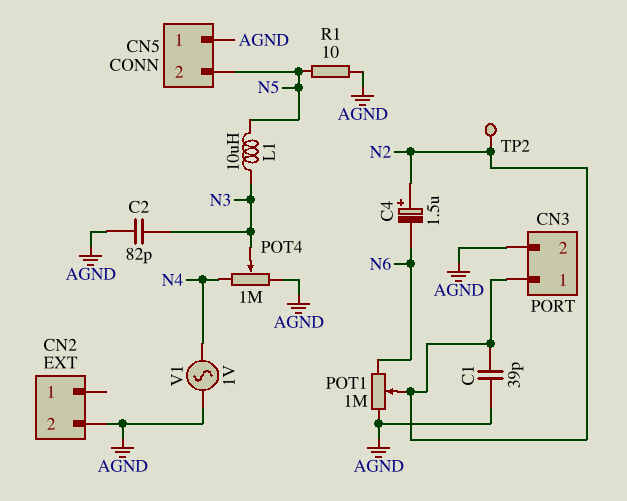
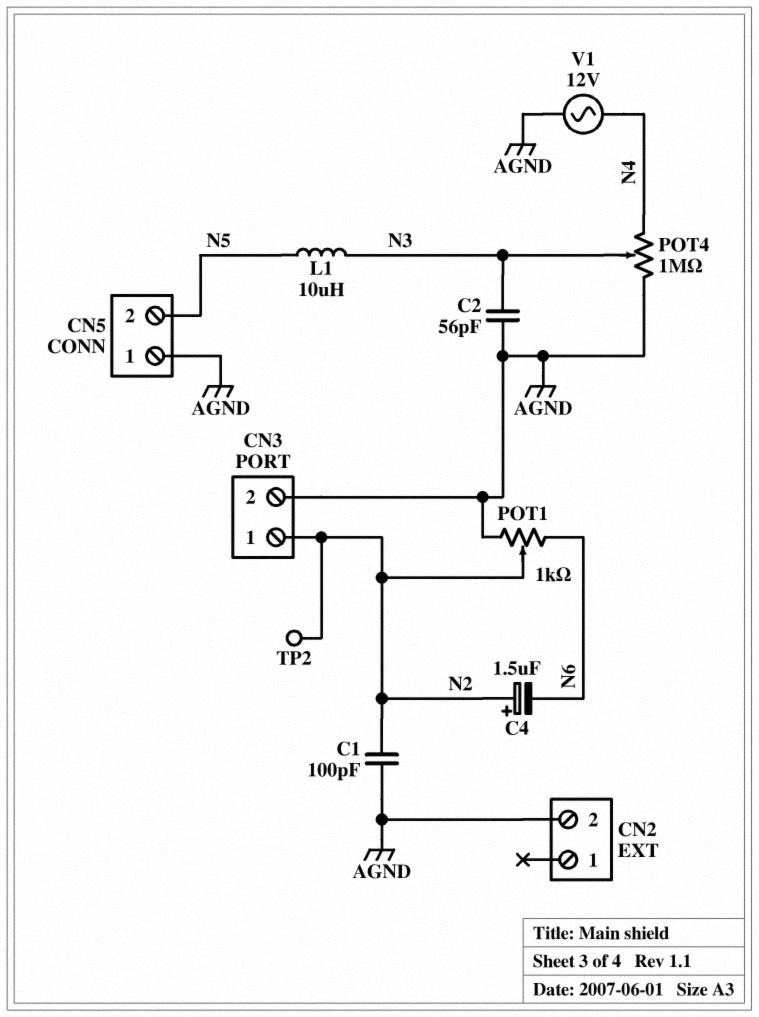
C1: 39pF (AGND, N2) -> 100pF (AGND, N2)
C2: 82pF (AGND, N3) -> 56pF (AGND, N3)
POT1: 1M (AGND, N6, wiper N2) -> 1k (AGND, N6, wiper N2)
R1: 10 (AGND, N5) -> none
V1: AC 1V (AGND, N4) -> AC 12V (AGND, N4)

